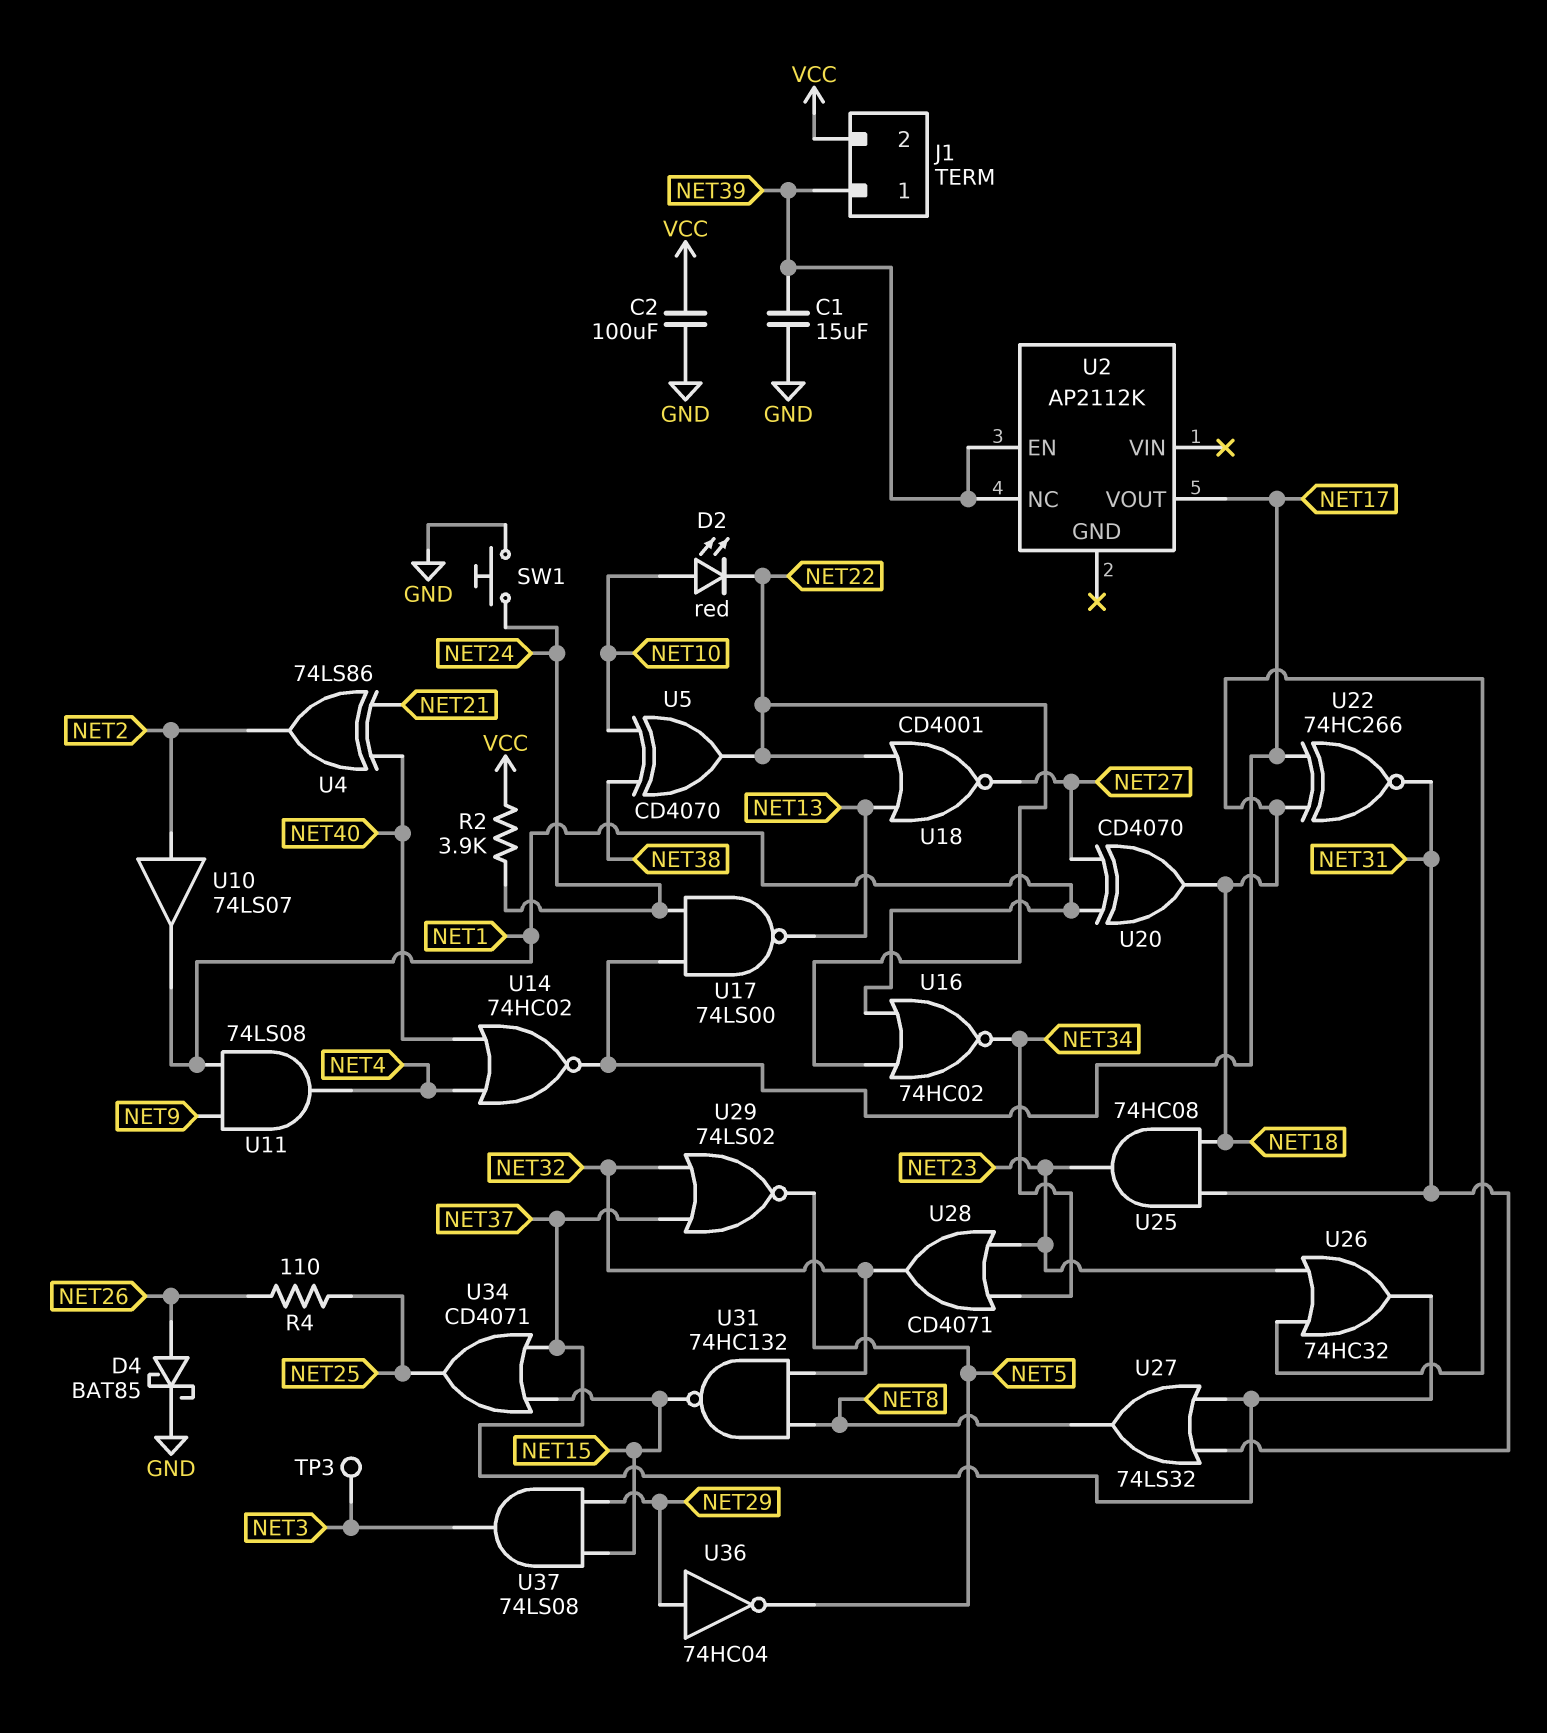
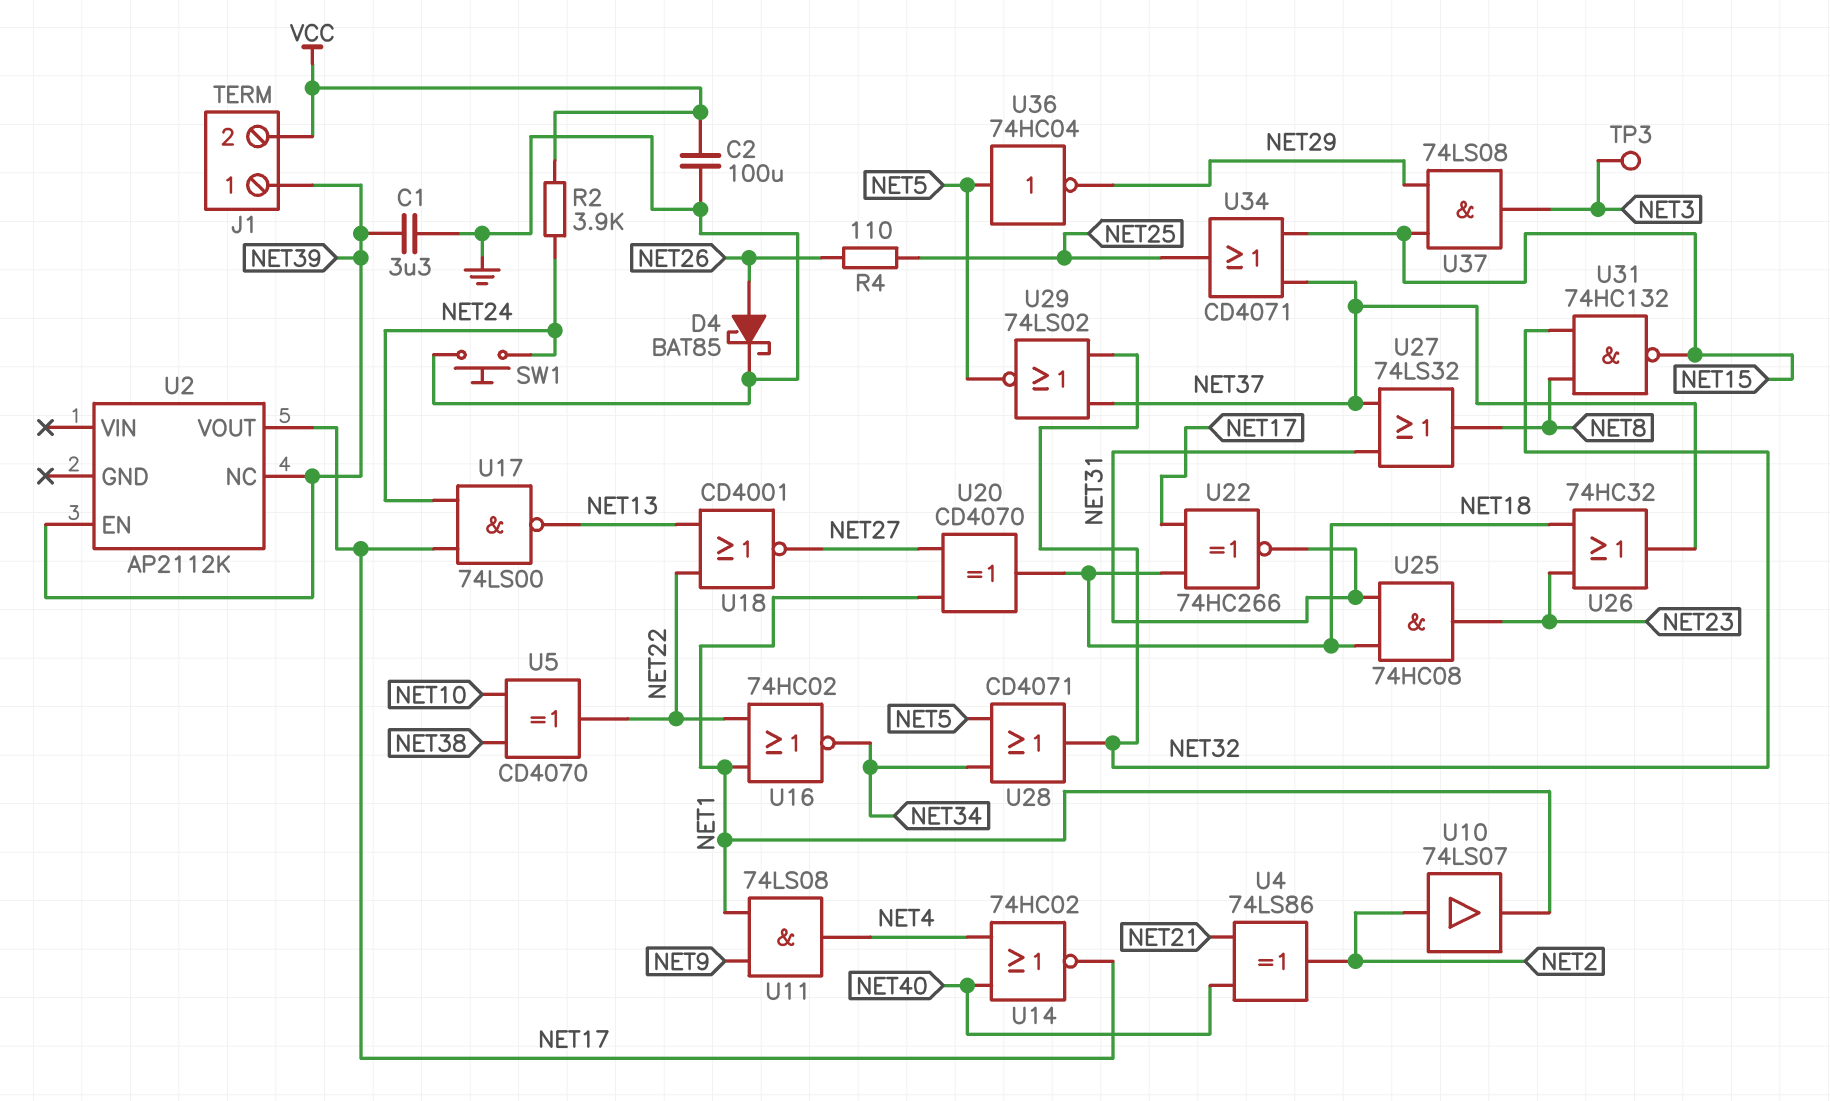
C1: 15uF (GND, NET39) -> 3.3uF (GND, NET39)
D2: LED red (A NET10, K NET22) -> none
U28: OR CD4071 (in NET23, in NET34, out NET32) -> OR CD4071 (in NET5, in NET34, out NET32)
U36: NOT 74HC04 (in NET29, out NET5) -> NOT 74HC04 (in NET5, out NET29)

